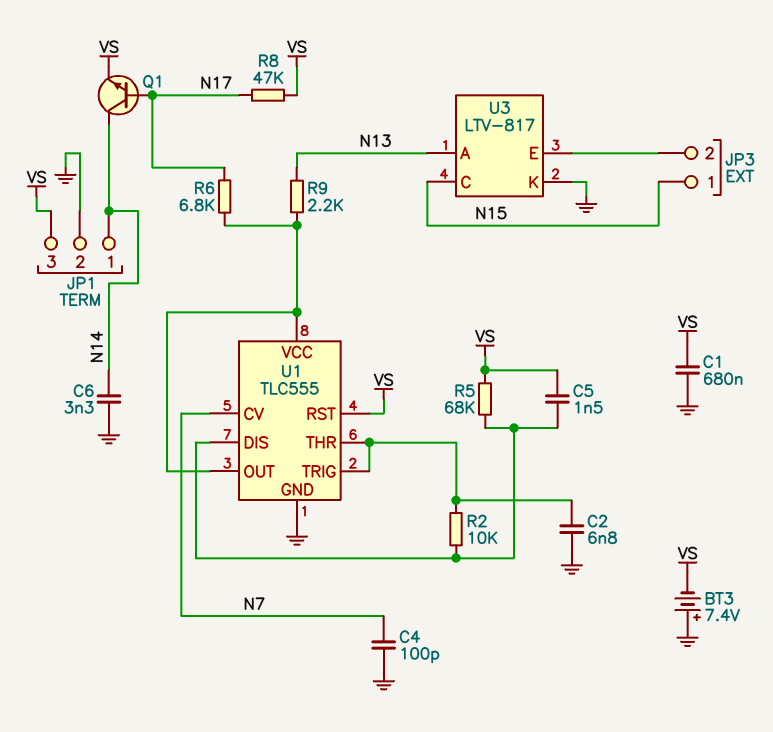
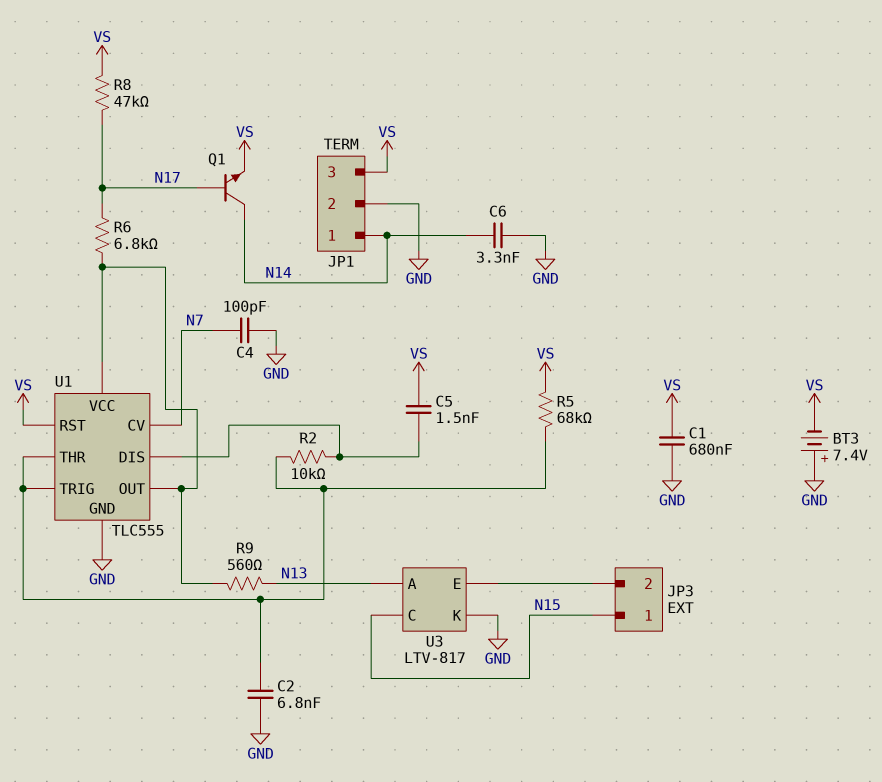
R5: 68k (U1/DIS, VS) -> 68k (U1/THR, VS)
R9: 2.2k (N13, U1/OUT) -> 560 (N13, U1/OUT)

